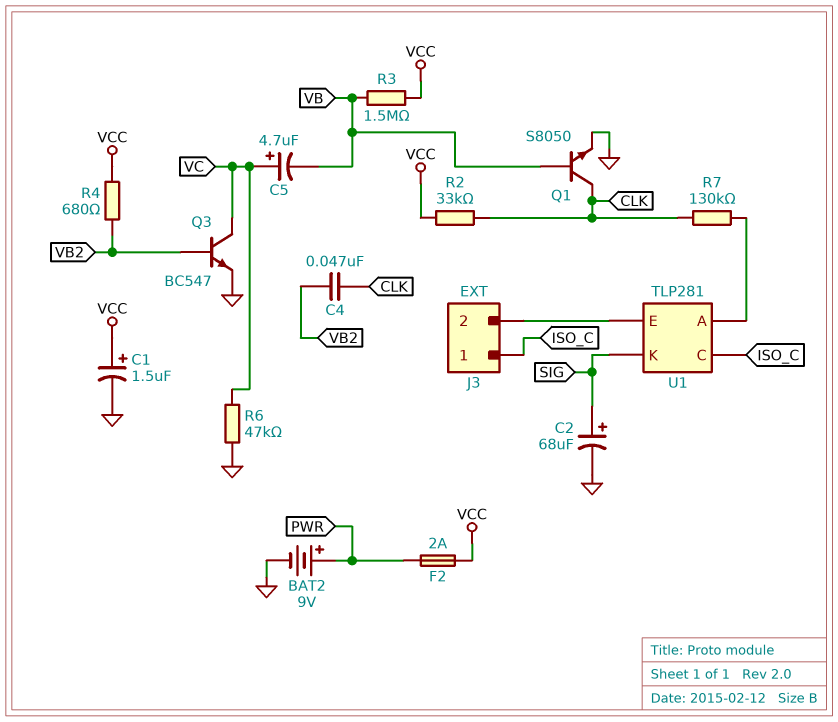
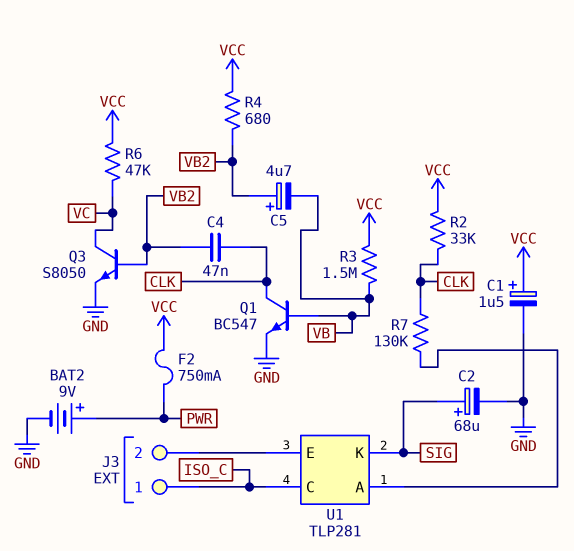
C5: 4.7uF (plus VC, minus VB) -> 4.7uF (plus VB2, minus VB)
F2: 2A (PWR, VCC) -> 750mA (PWR, VCC)
Q1: NPN S8050 (B VB, C CLK, E GND) -> NPN BC547 (B VB, C CLK, E GND)
Q3: NPN BC547 (B VB2, C VC, E GND) -> NPN S8050 (B VB2, C VC, E GND)
R6: 47k (GND, VC) -> 47k (VC, VCC)

